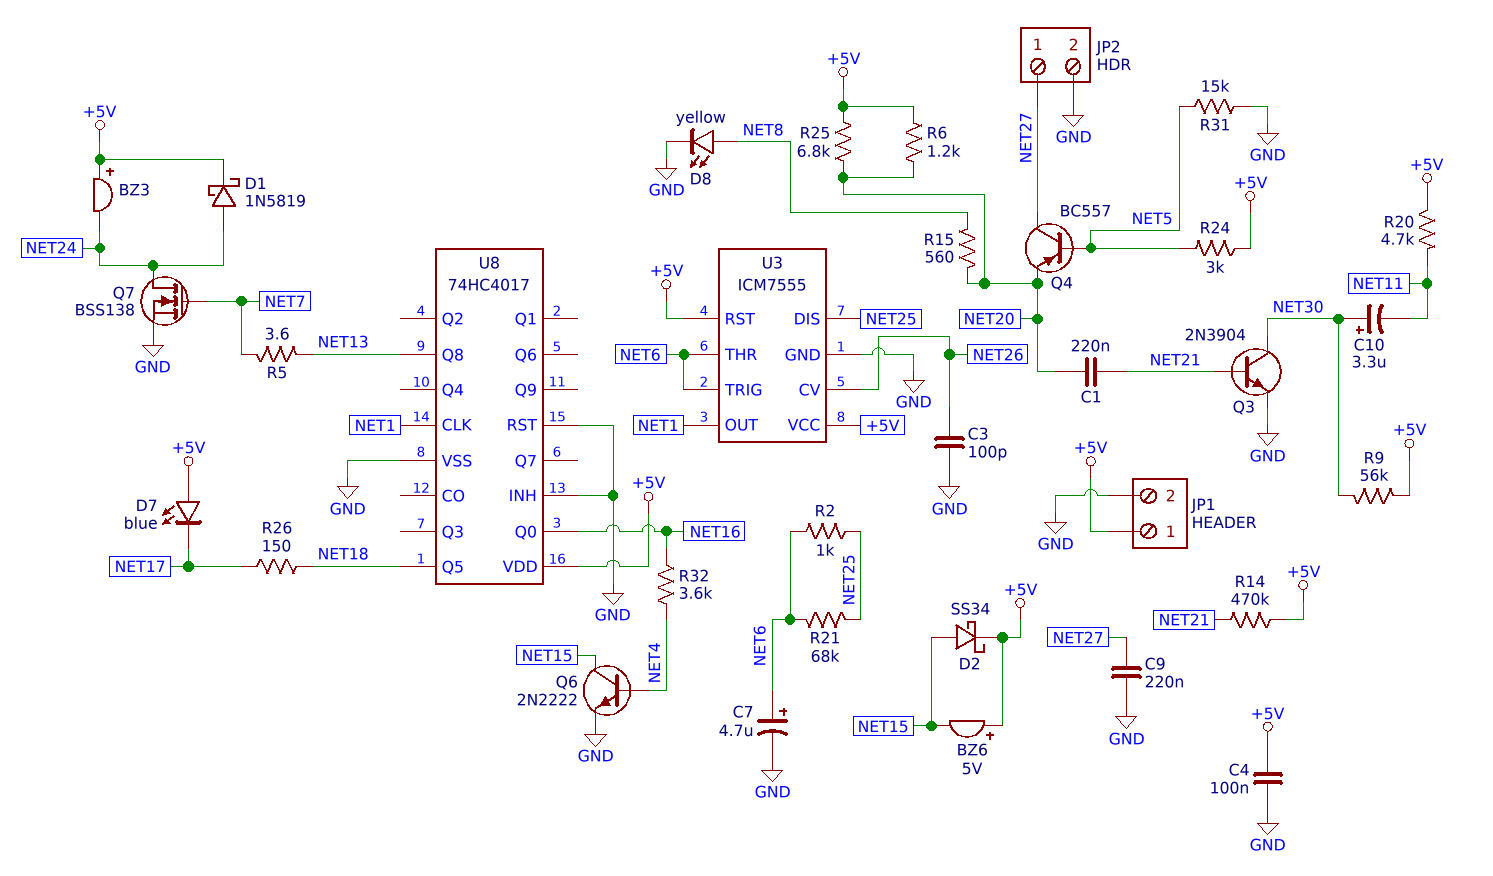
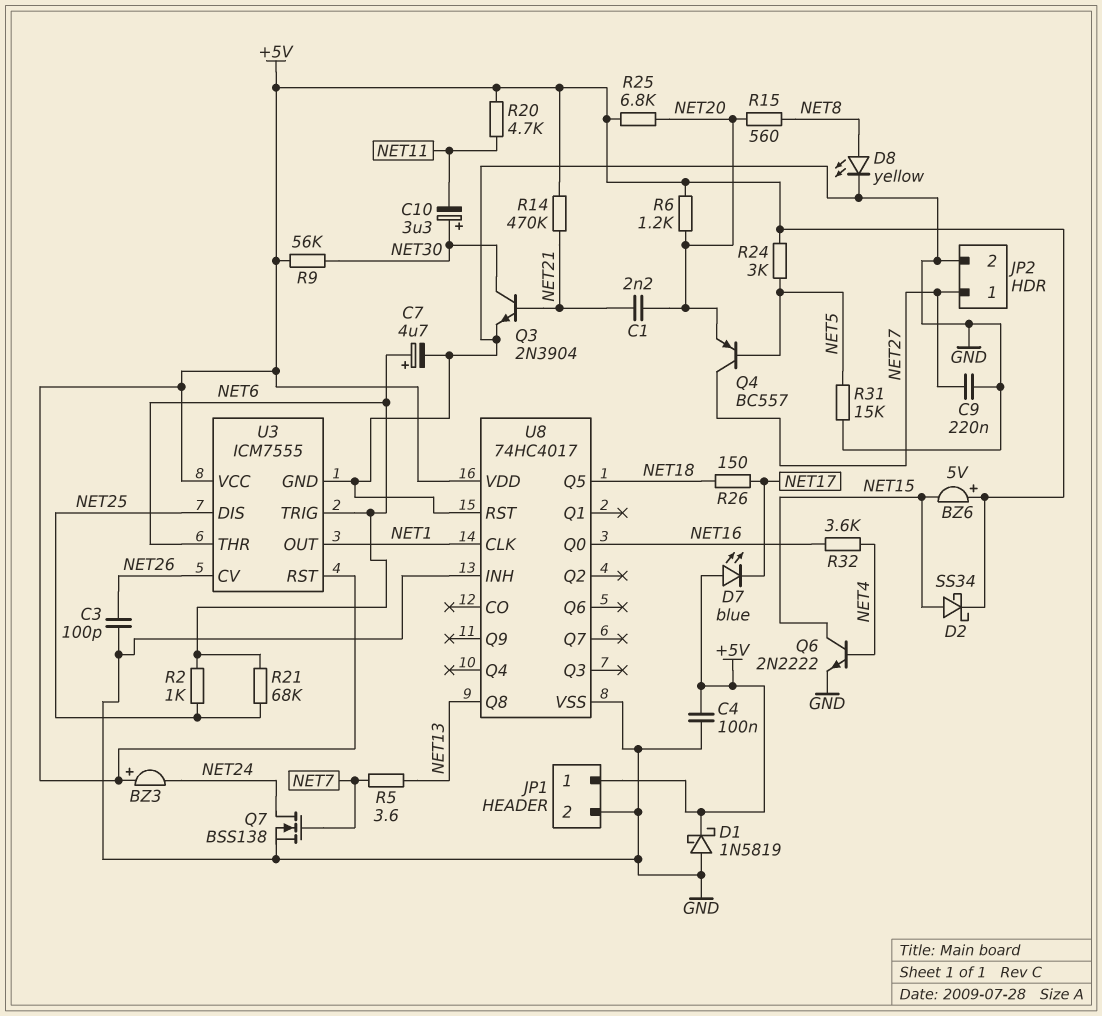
C1: 220nF (NET20, NET21) -> 2.2nF (NET20, NET21)
D1: schottky 1N5819 (A NET24, K +5V) -> schottky 1N5819 (A GND, K +5V)

